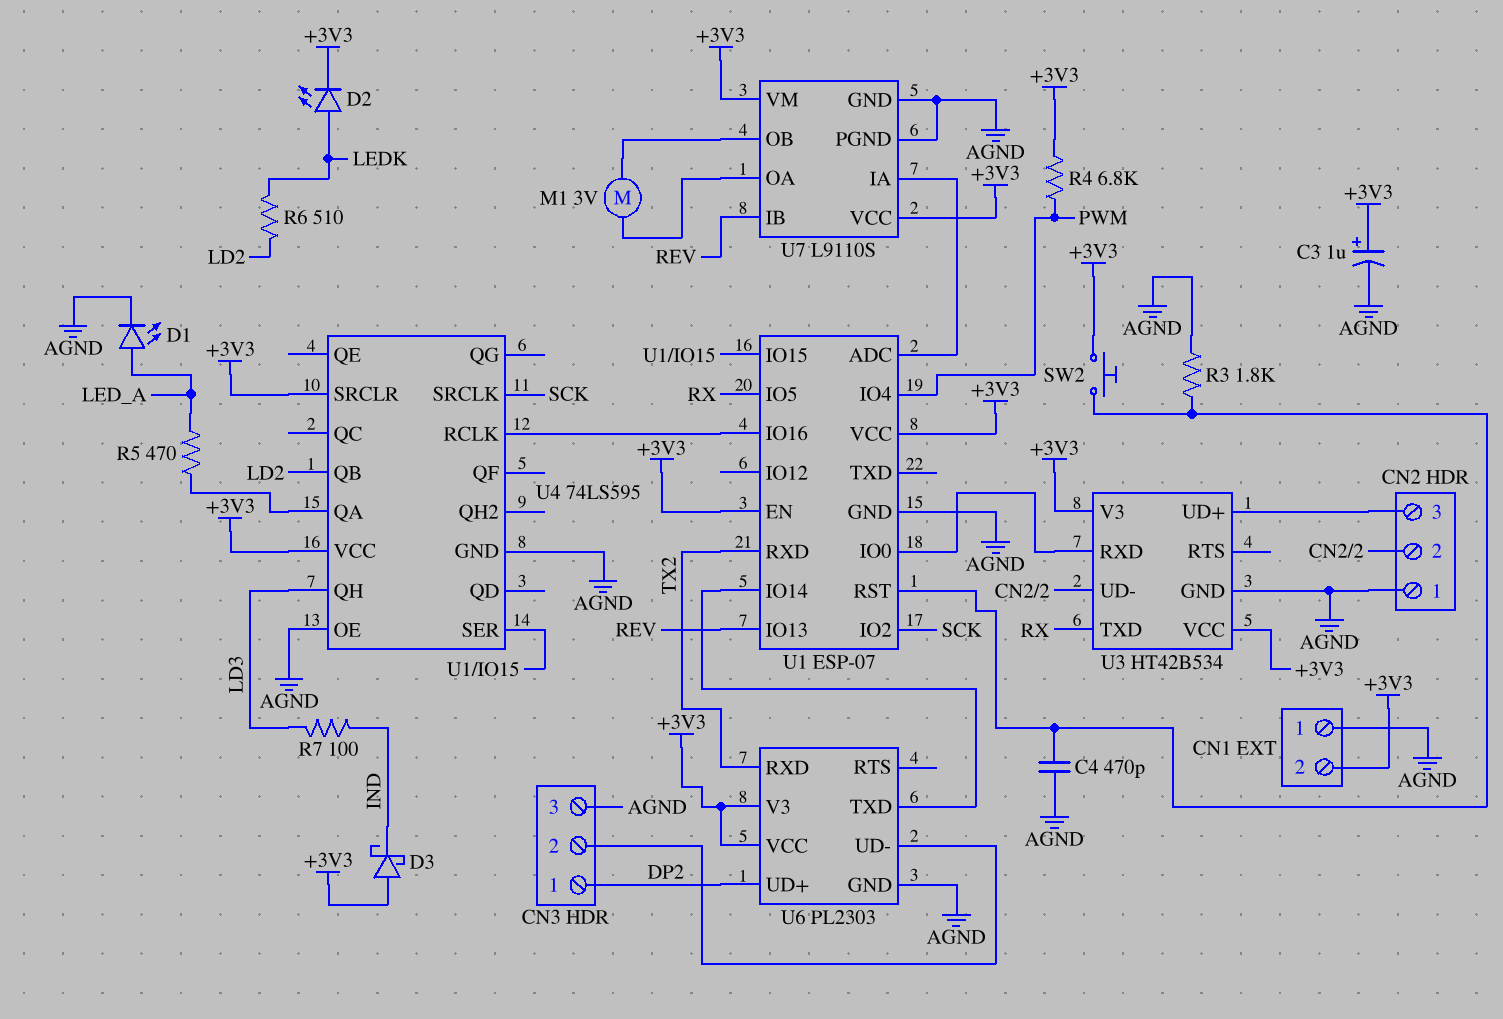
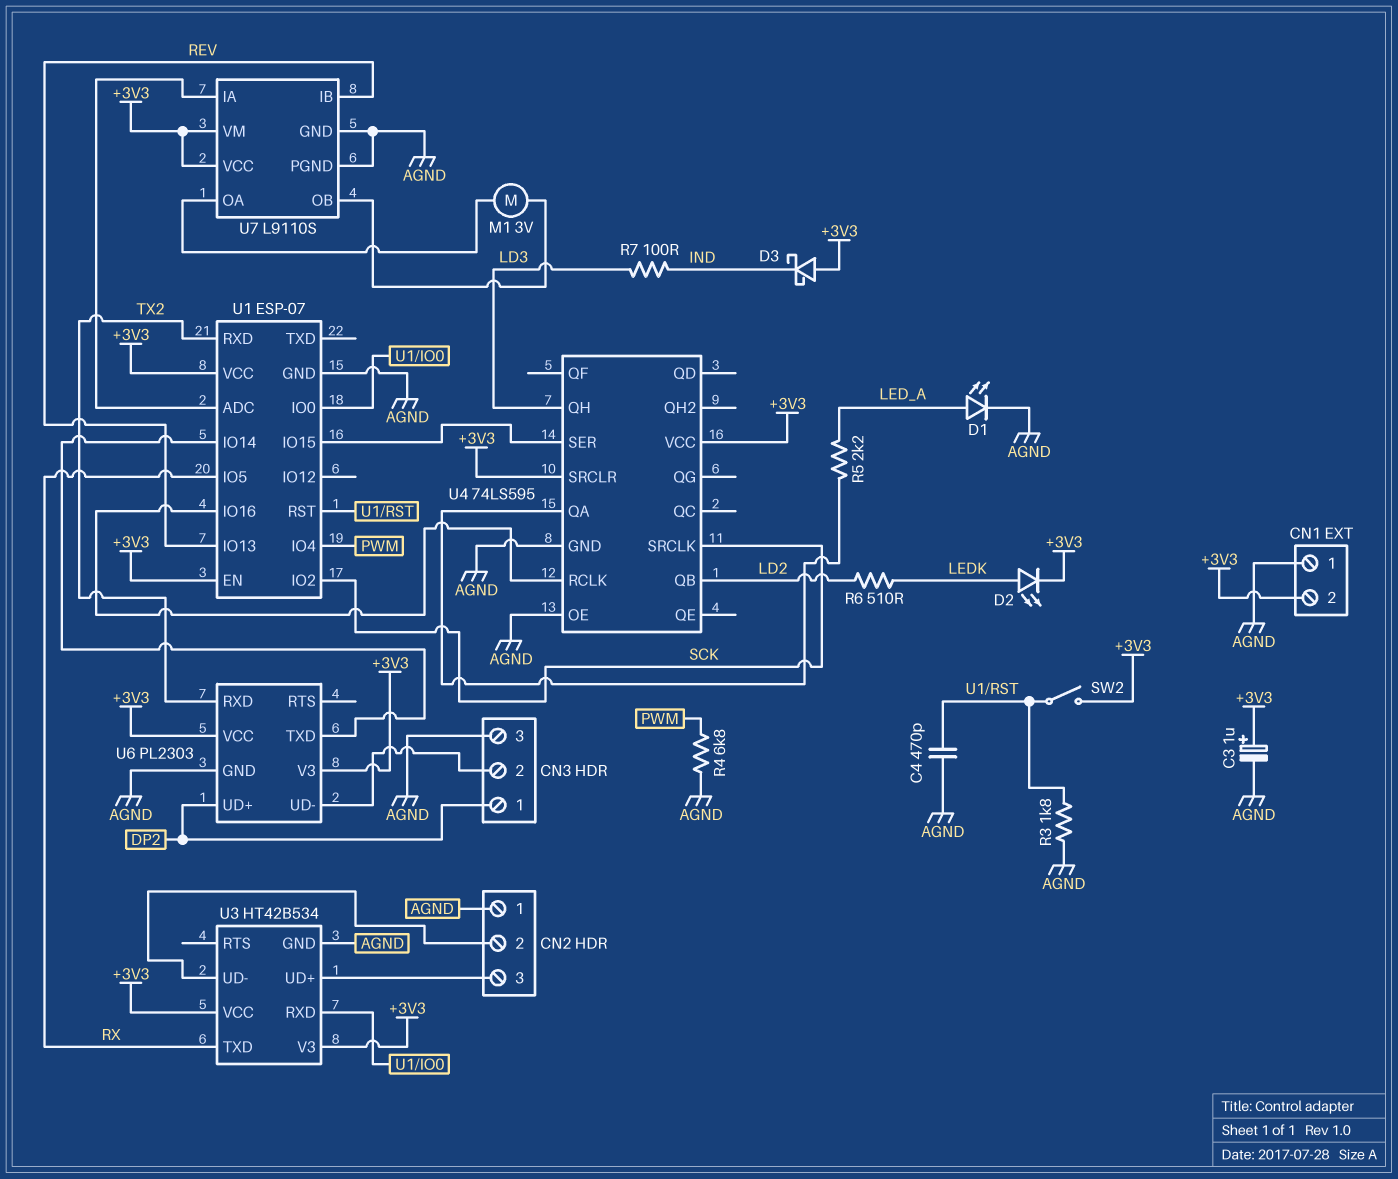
R4: 6.8k (+3V3, PWM) -> 6.8k (AGND, PWM)
R5: 470 (LED_A, U4/QA) -> 2.2k (LED_A, U4/QA)
SW2: button (+3V3, U1/RST) -> switch (+3V3, U1/RST)

